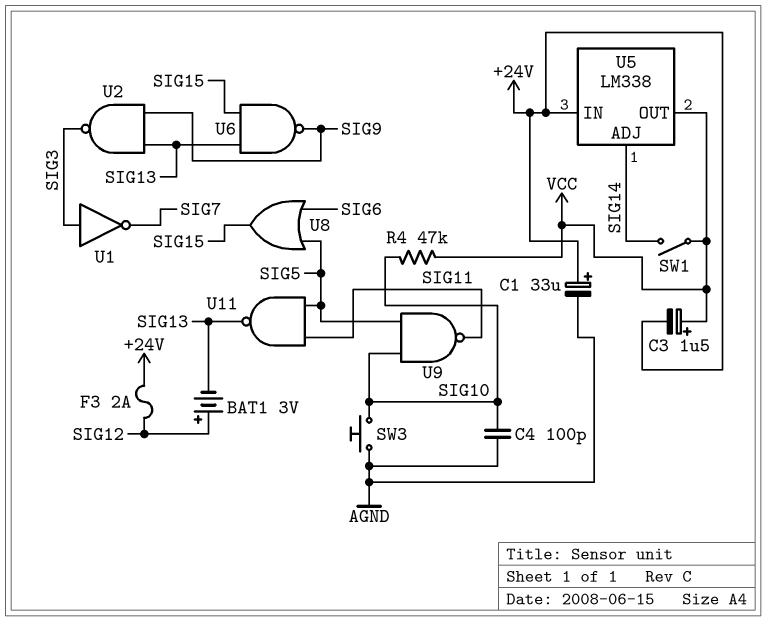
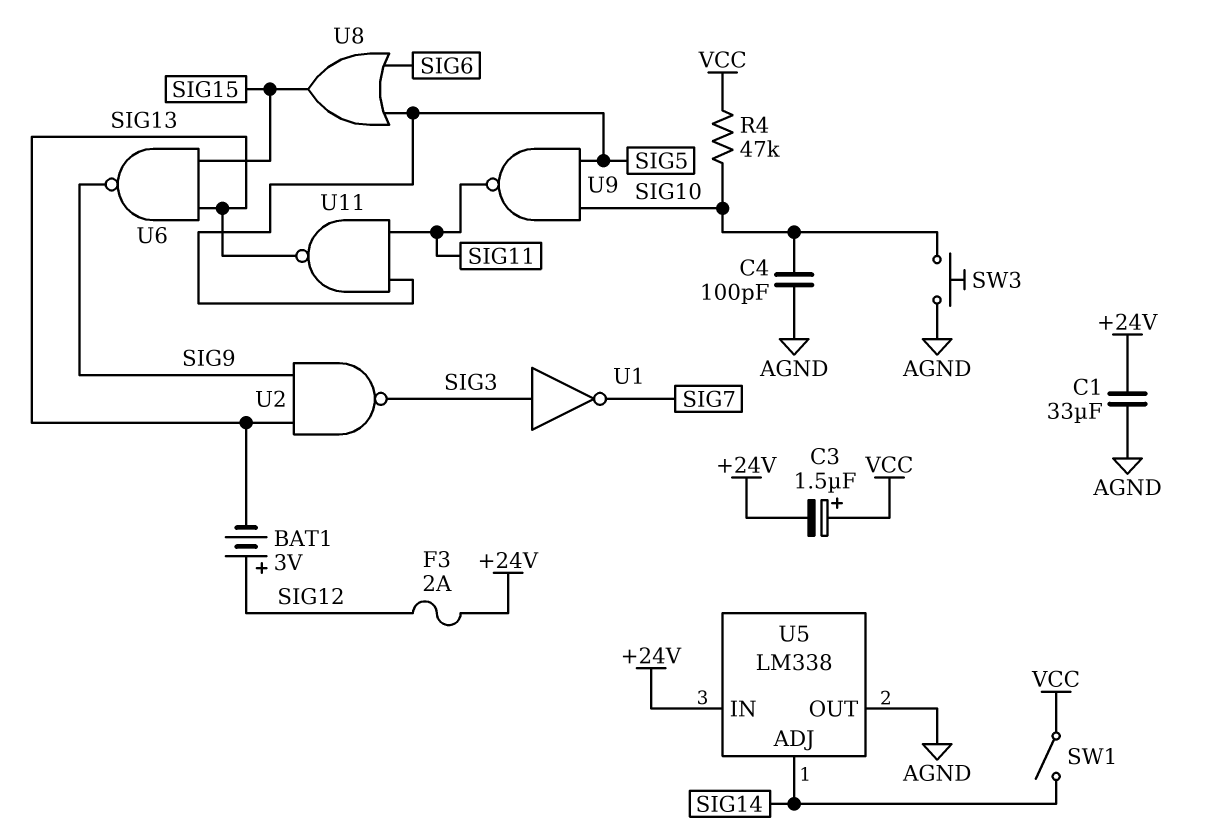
C1: 33uF (plus +24V, minus AGND) -> 33uF (+24V, AGND)
U5 pin OUT: VCC -> AGND

